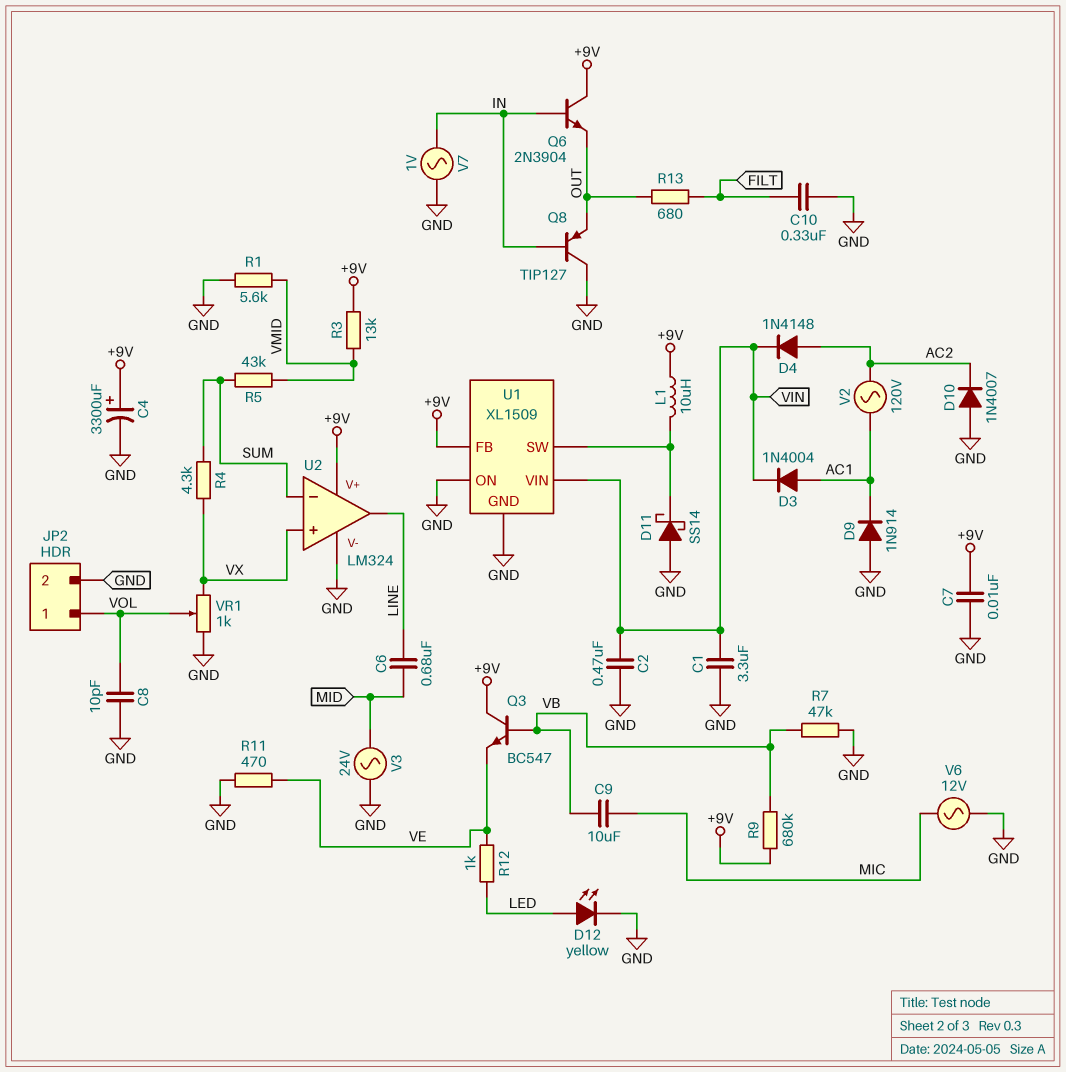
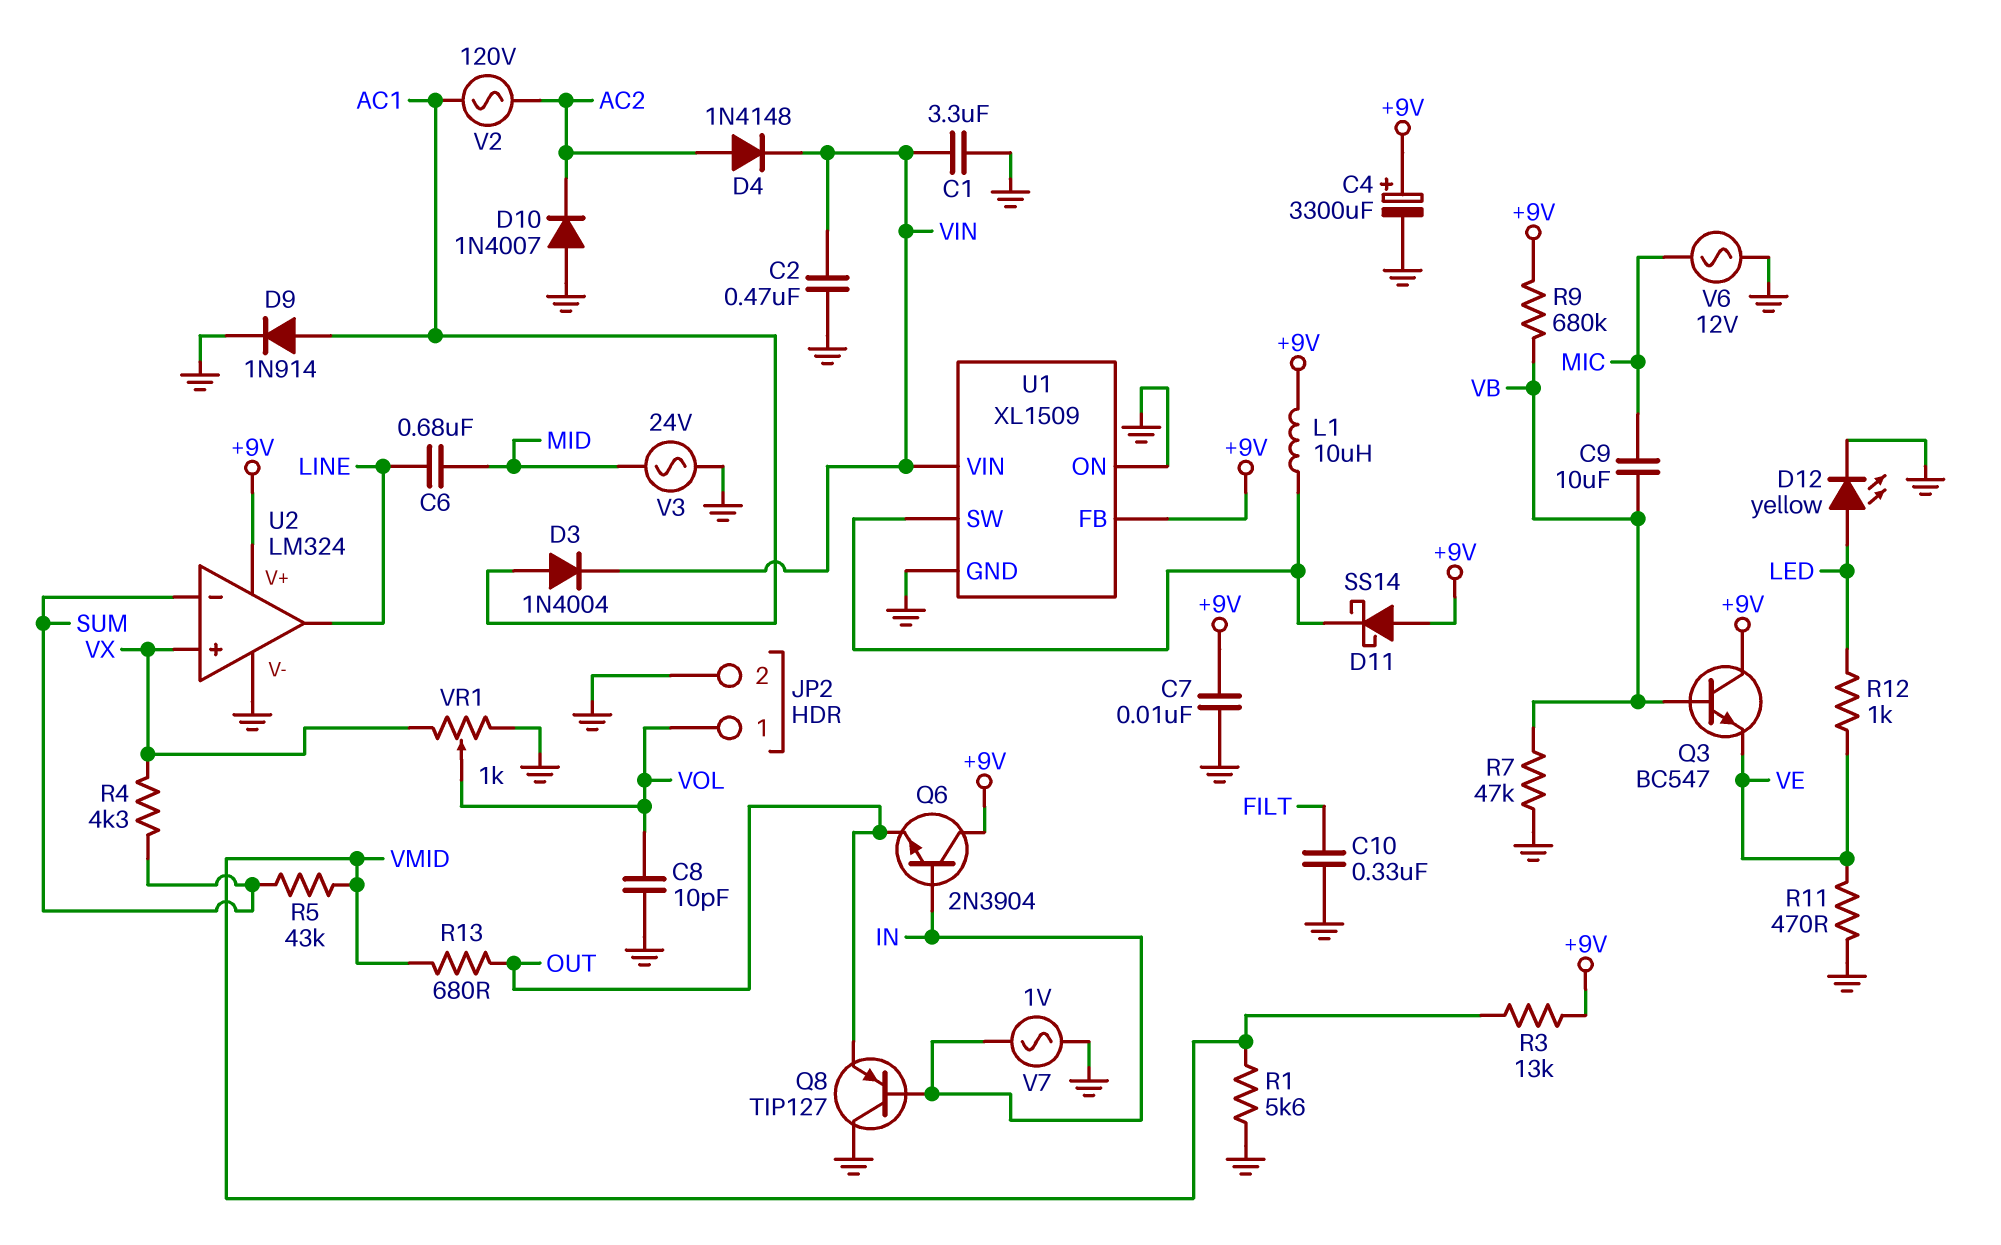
D9: diode 1N914 (A GND, K AC1) -> diode 1N914 (A AC1, K GND)
D11: schottky SS14 (A GND, K U1/SW) -> schottky SS14 (A +9V, K U1/SW)
R13: 680 (FILT, OUT) -> 680 (OUT, VMID)

